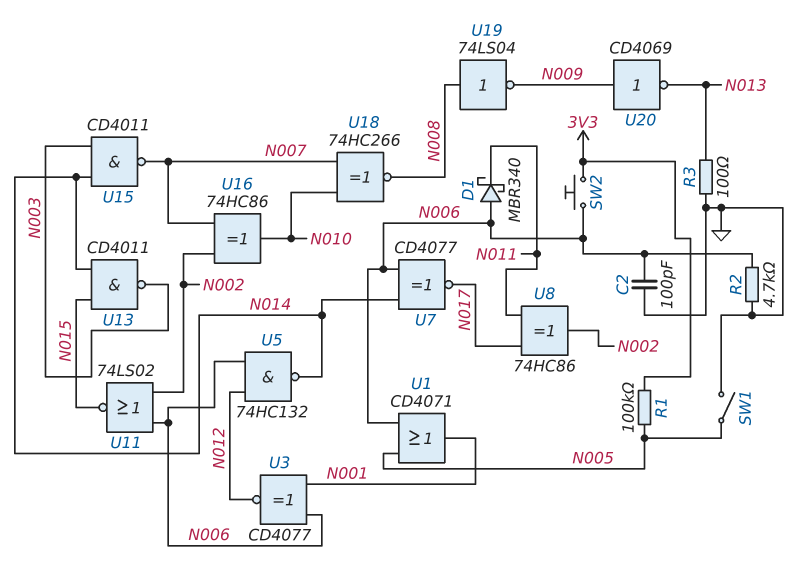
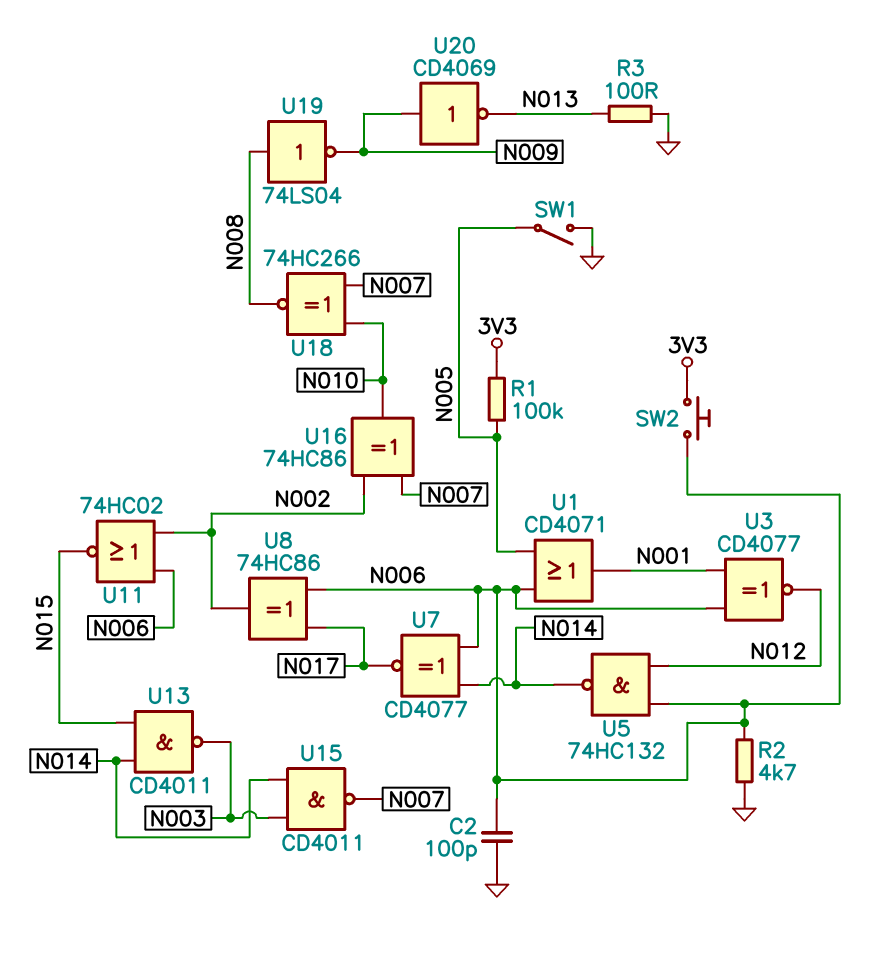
D1: schottky MBR340 (A N006, K N011) -> none
U8: XOR 74HC86 (in N011, in N017, out N002) -> XOR 74HC86 (in N006, in N017, out N002)
U11: NOR 74LS02 (in N002, in N006, out N015) -> NOR 74HC02 (in N002, in N006, out N015)

